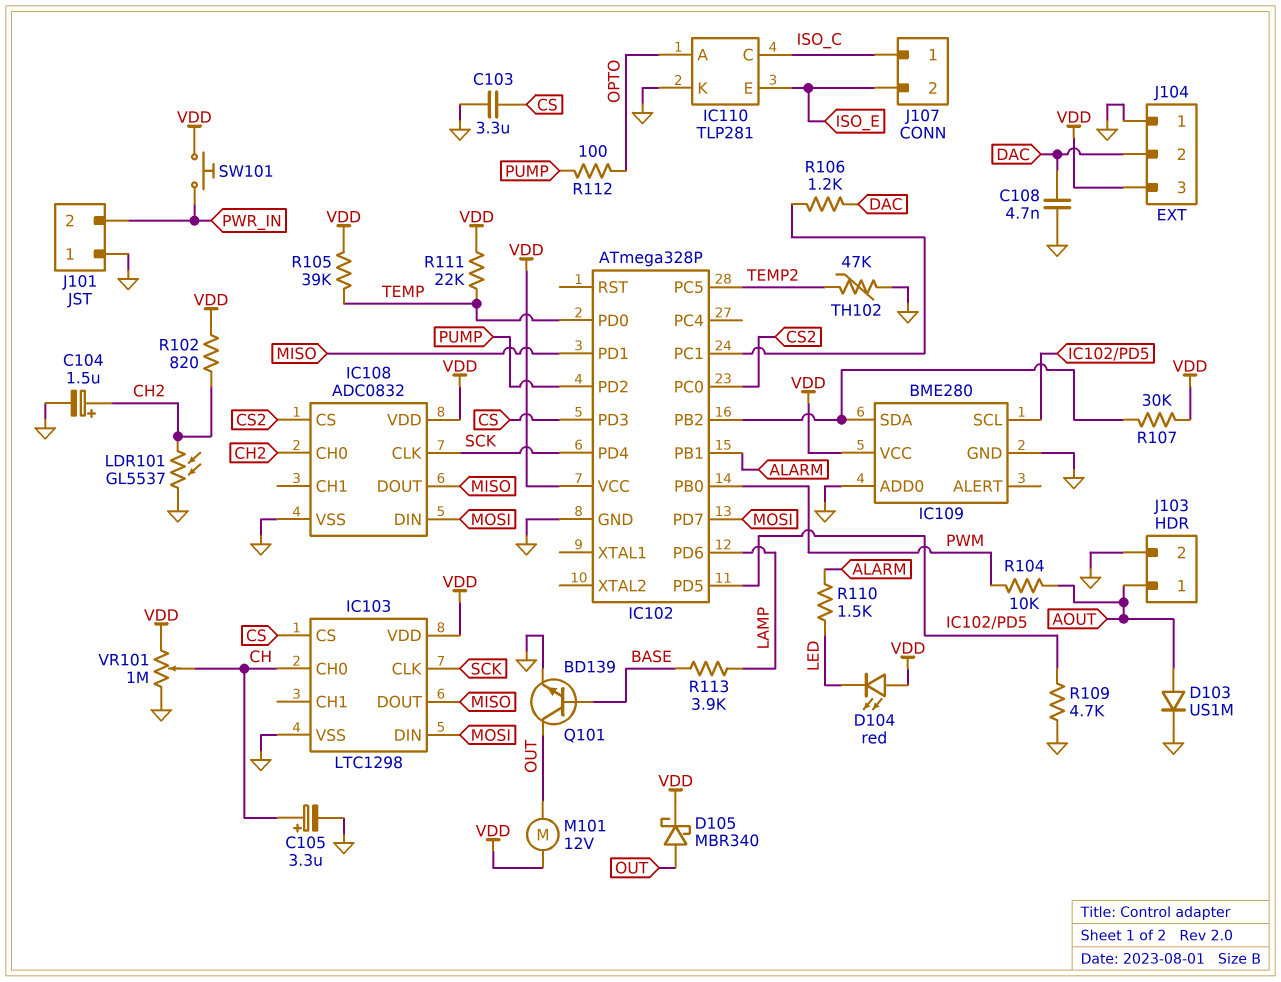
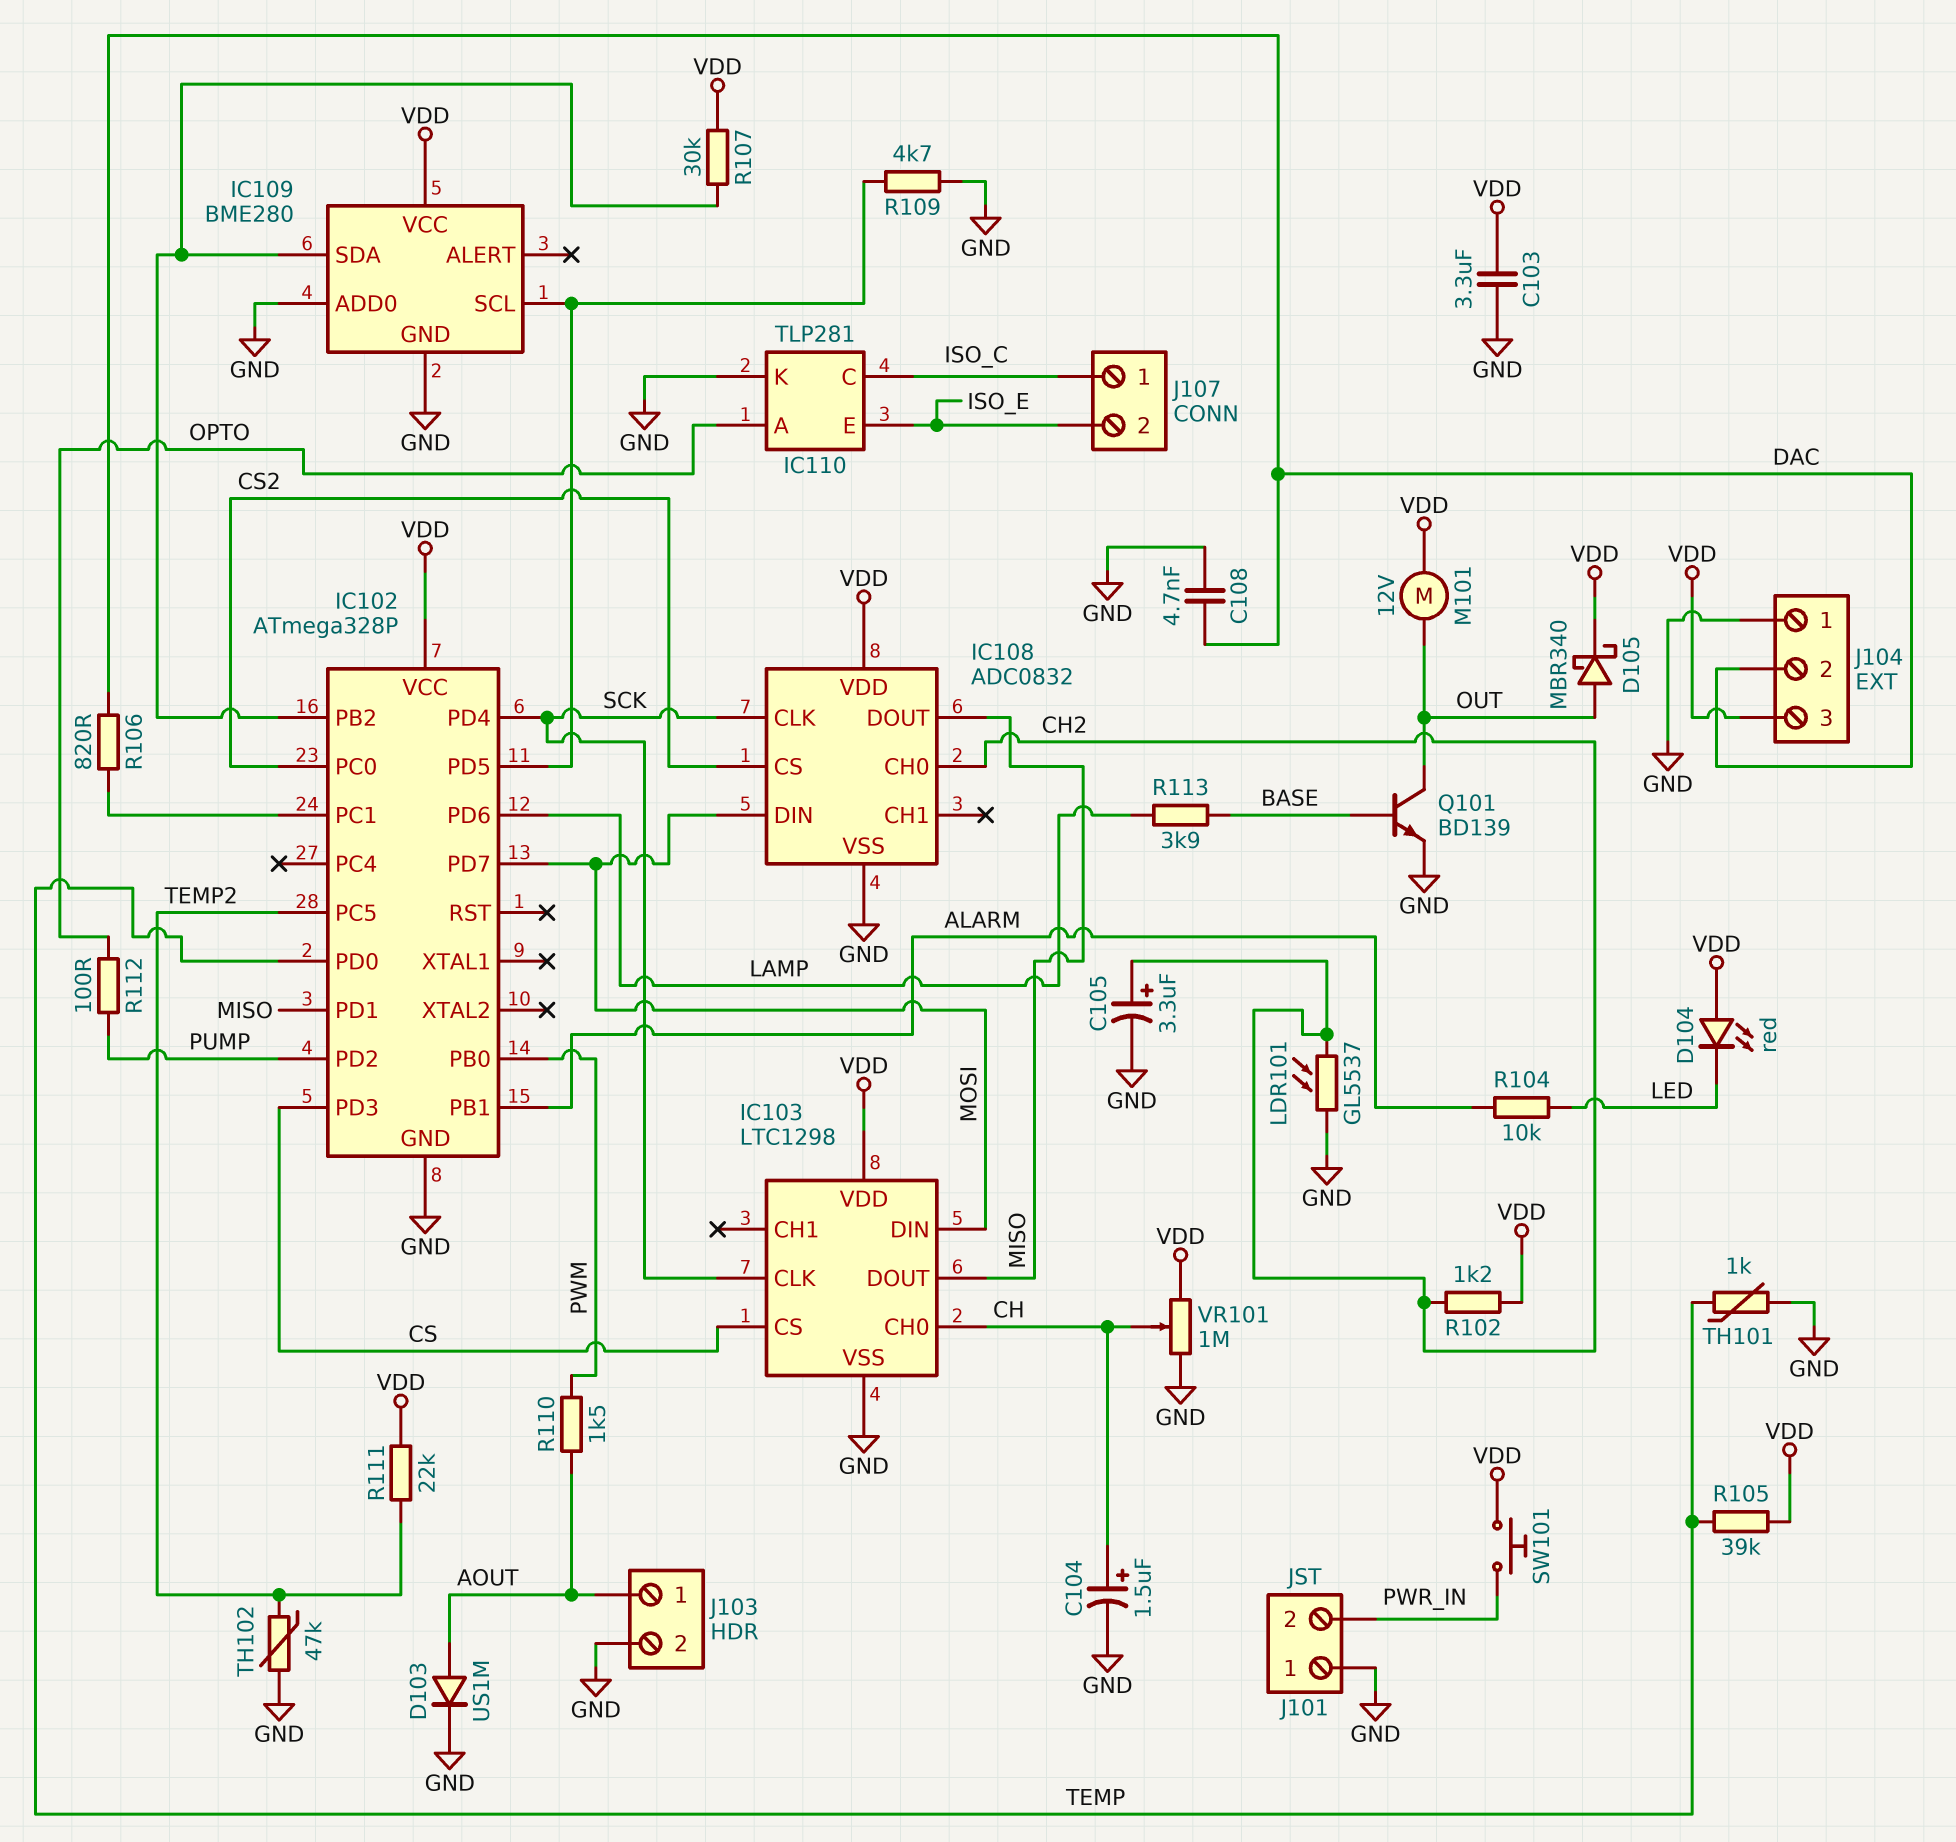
C103: 3.3uF (CS, GND) -> 3.3uF (GND, VDD)
C104: 1.5uF (plus CH2, minus GND) -> 1.5uF (plus CH, minus GND)
C105: 3.3uF (plus CH, minus GND) -> 3.3uF (plus CH2, minus GND)
R102: 820 (CH2, VDD) -> 1.2k (CH2, VDD)
R104: 10k (AOUT, PWM) -> 10k (ALARM, LED)
R106: 1.2k (DAC, IC102/PC1) -> 820 (DAC, IC102/PC1)
R110: 1.5k (ALARM, LED) -> 1.5k (AOUT, PWM)
R111: 22k (TEMP, VDD) -> 22k (TEMP2, VDD)
TH101: none -> 1k (GND, TEMP)

